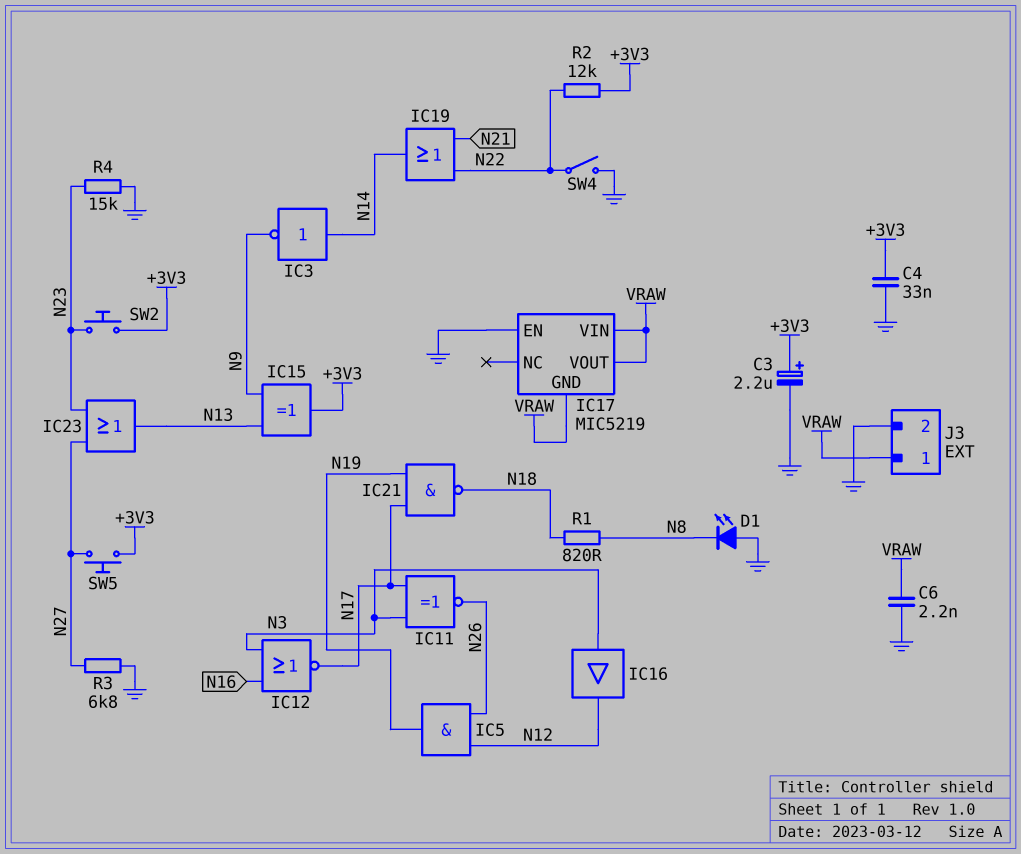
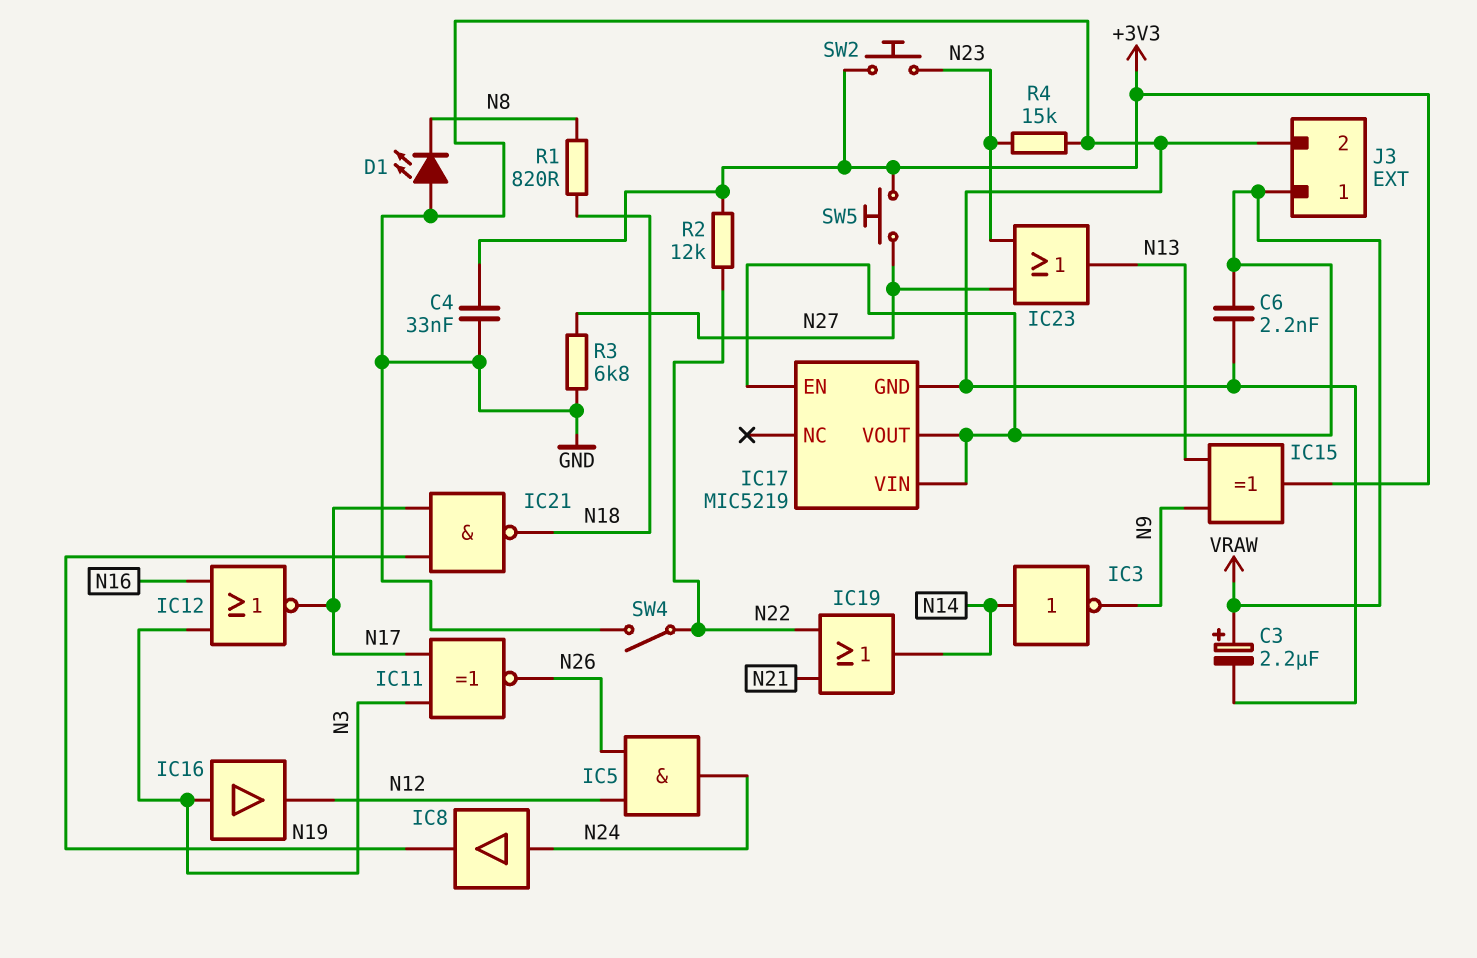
C3: 2.2uF (plus +3V3, minus GND) -> 2.2uF (plus VRAW, minus GND)
IC5: AND (in N12, in N26, out N19) -> AND (in N12, in N26, out N24)
IC8: none -> buffer (in N24, out N19)
IC17 pin EN: GND -> VRAW
IC17 pin GND: VRAW -> GND

